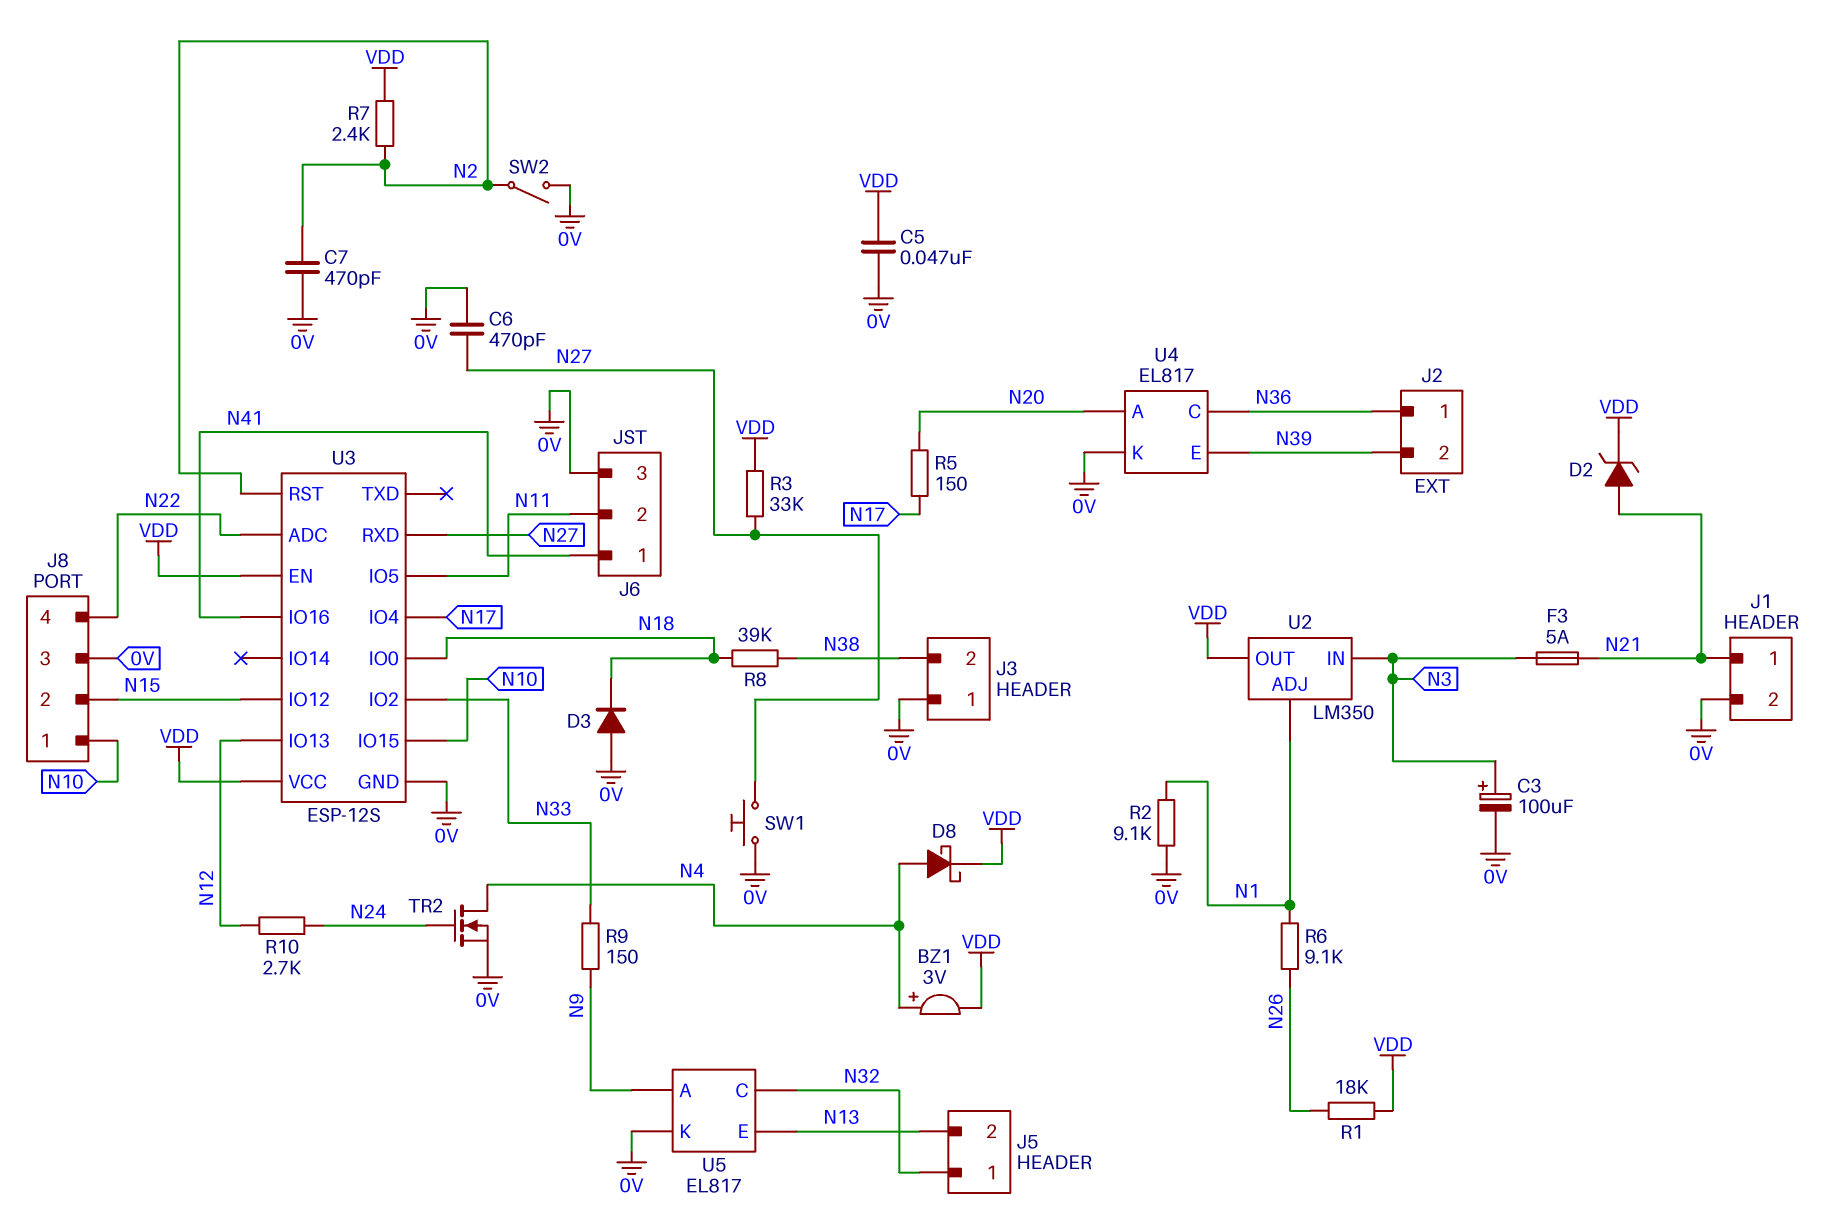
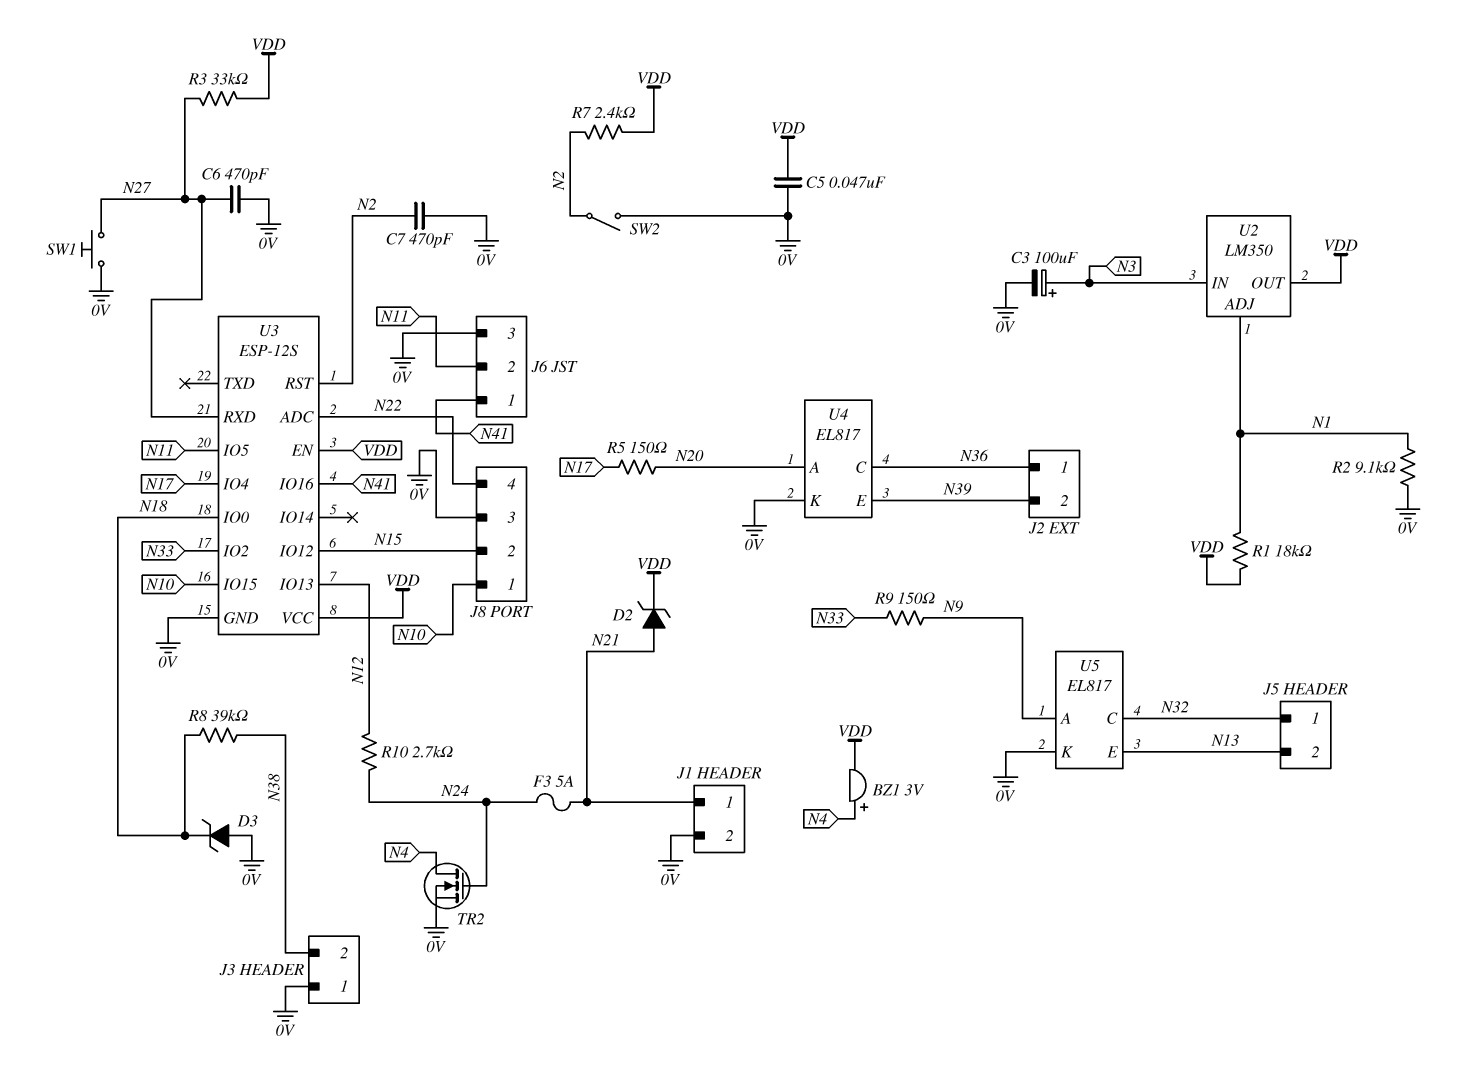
D3: diode (A 0V, K N18) -> zener (A 0V, K N18)
D8: schottky (A N4, K VDD) -> none
F3: 5A (N3, N21) -> 5A (N21, N24)
R1: 18k (N26, VDD) -> 18k (N1, VDD)
R6: 9.1k (N1, N26) -> none

